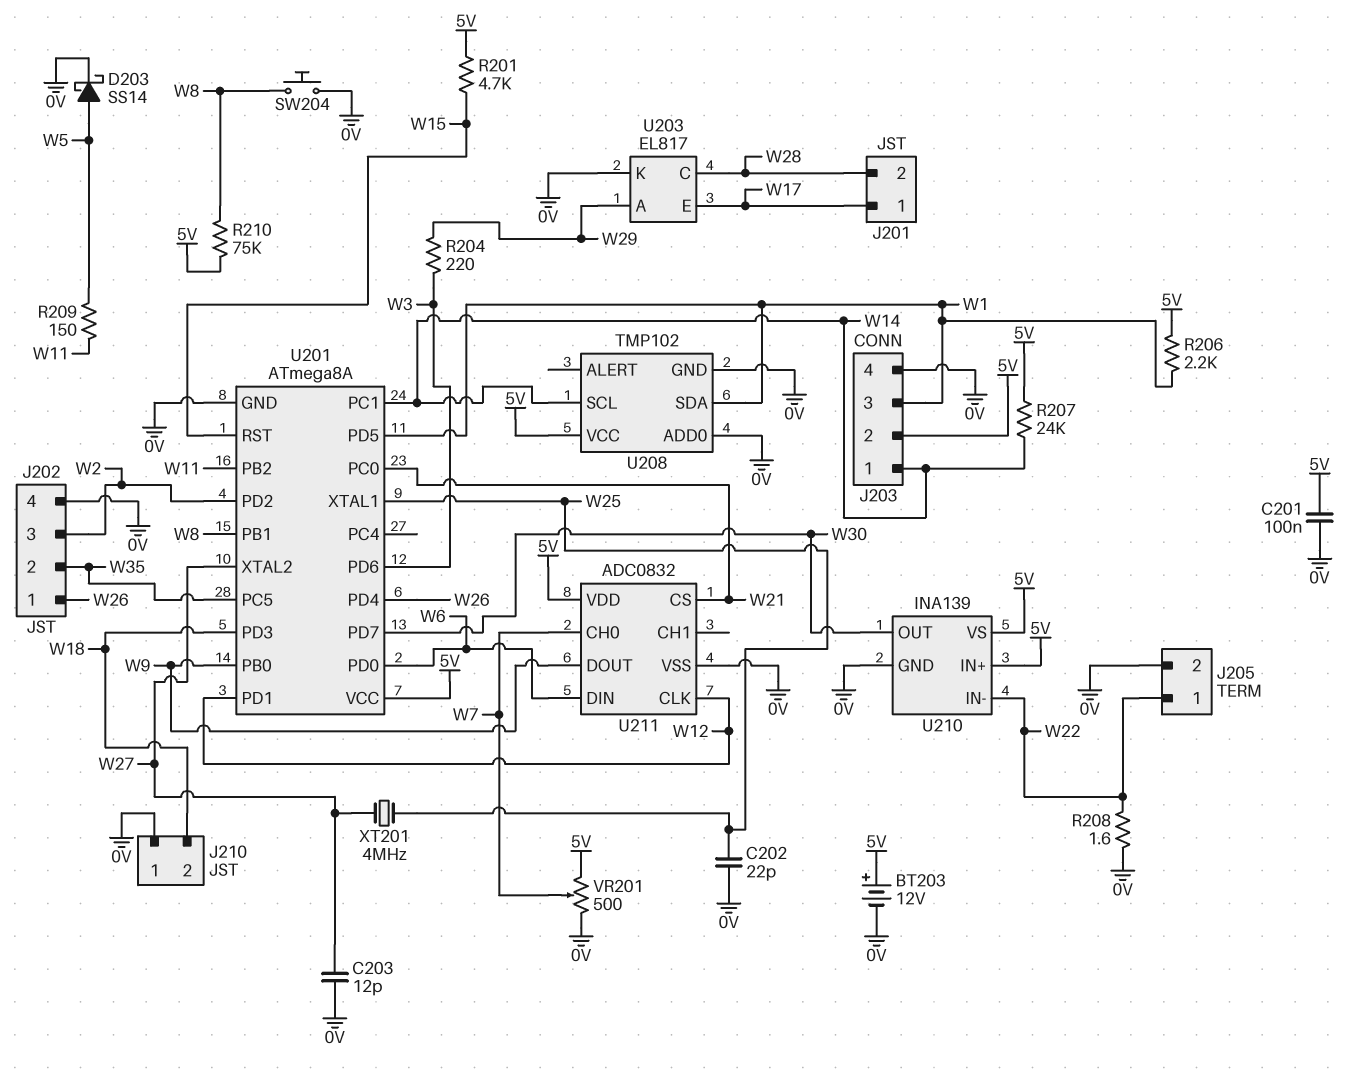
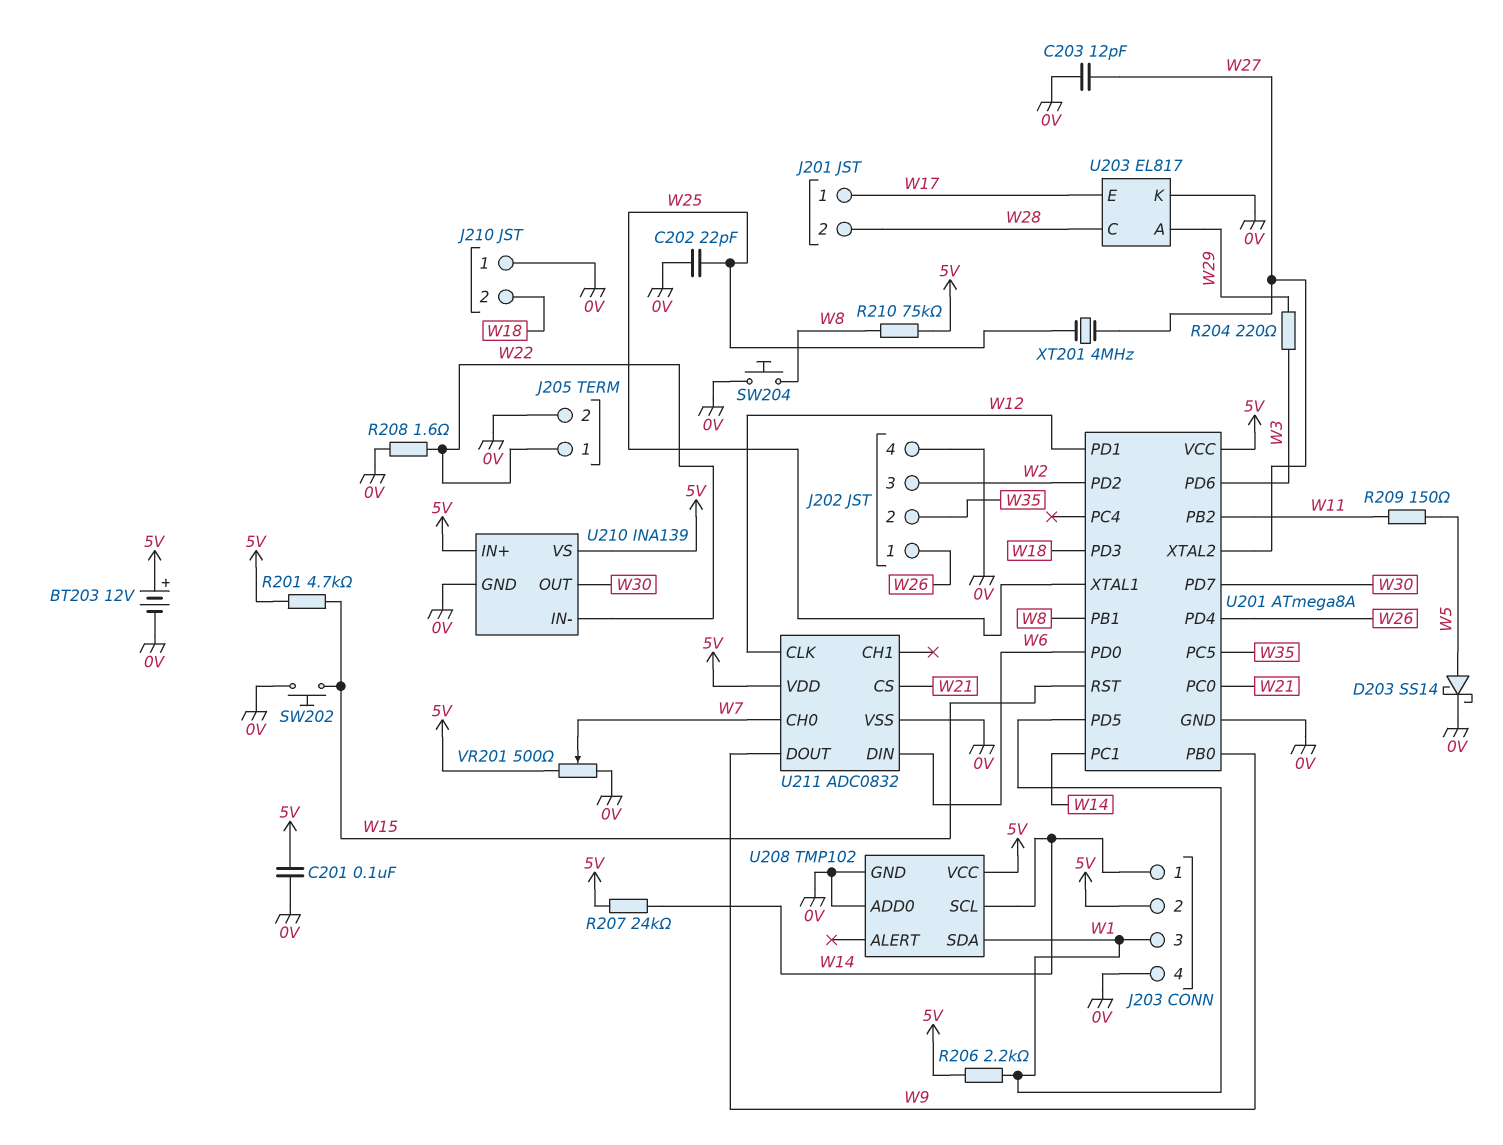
SW202: none -> button (0V, W15)

